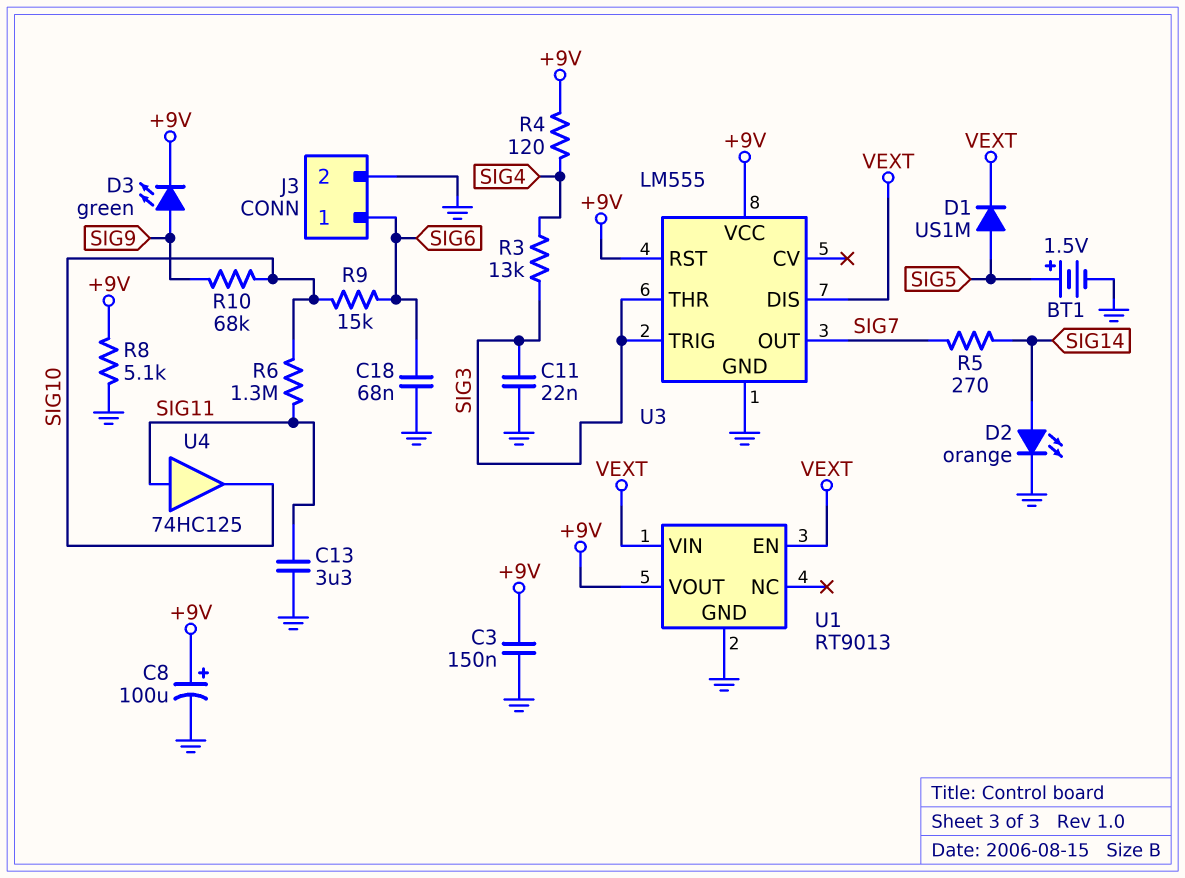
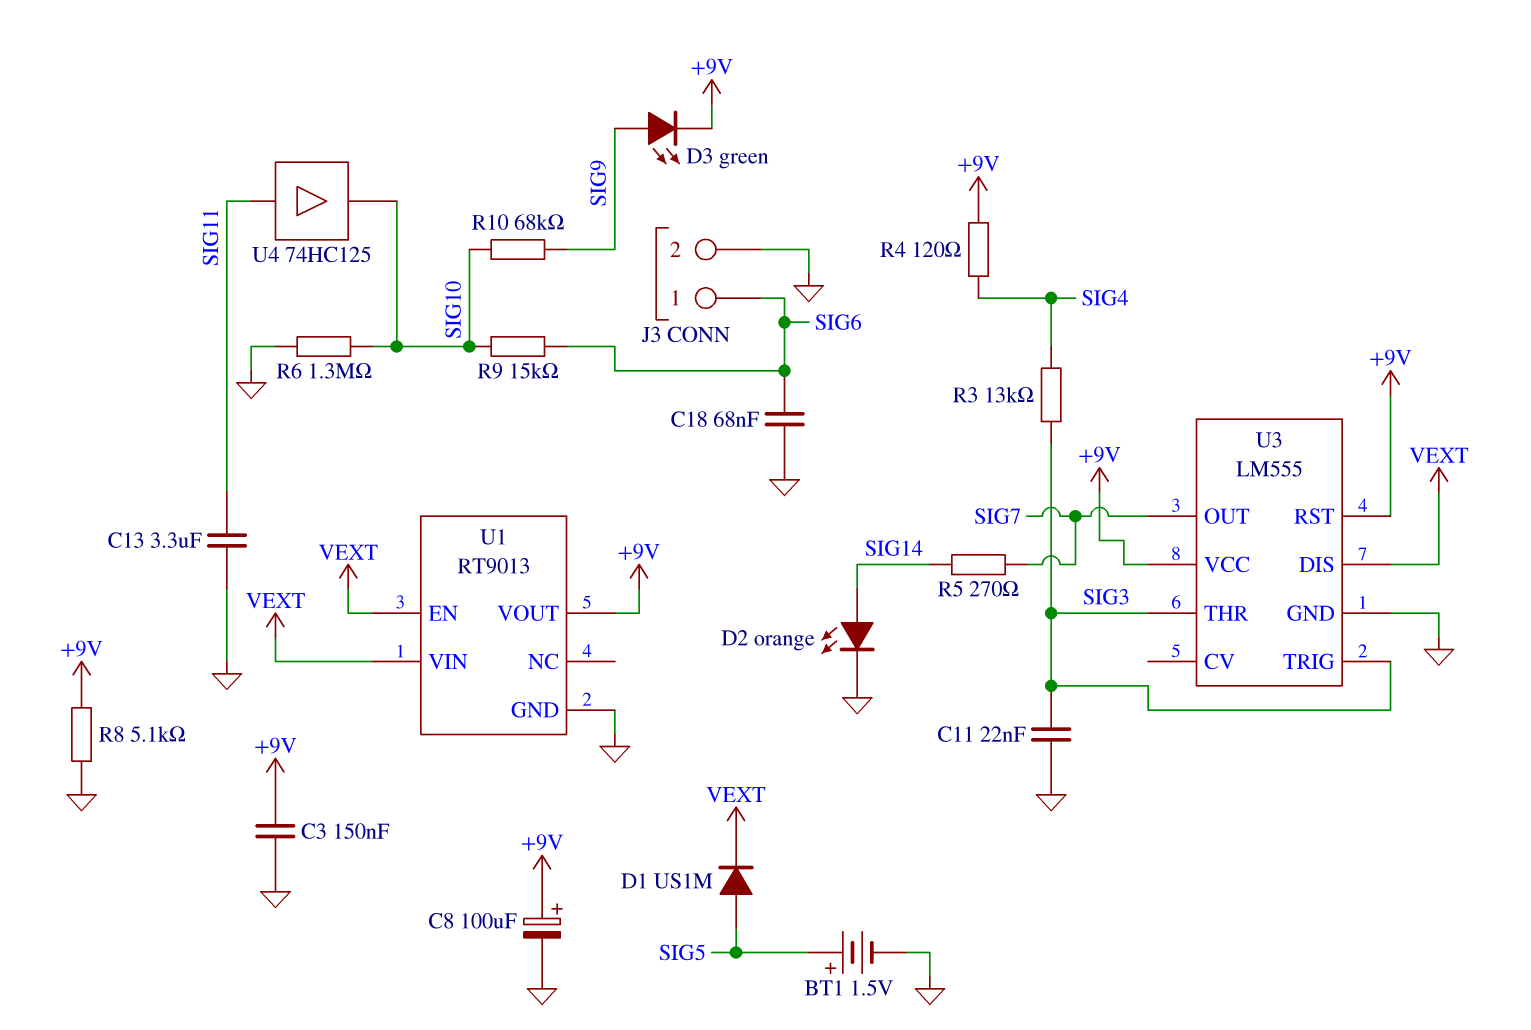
R6: 1.3M (SIG10, SIG11) -> 1.3M (GND, SIG10)

